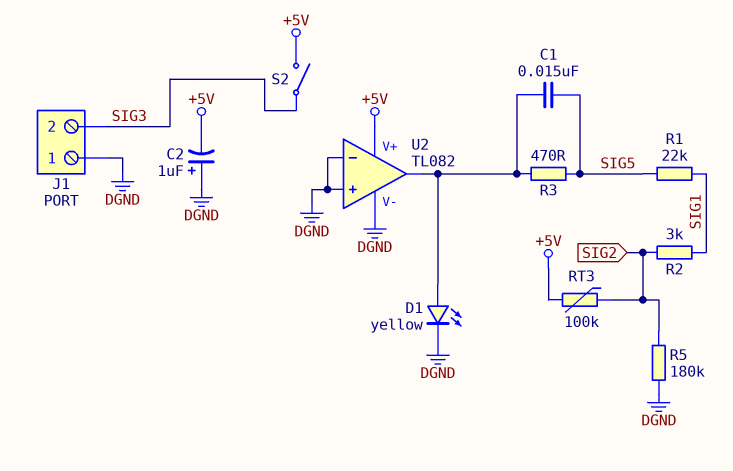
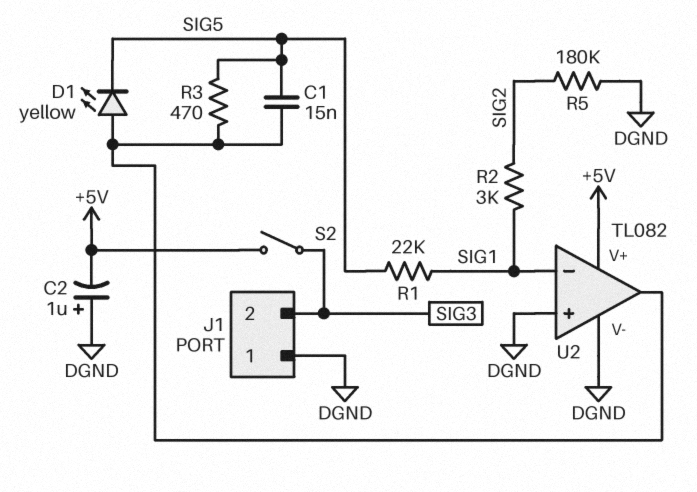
D1: LED yellow (A U2/out, K DGND) -> LED yellow (A U2/out, K SIG5)
RT3: 100k (+5V, SIG2) -> none
U2 pin in-: DGND -> SIG1

